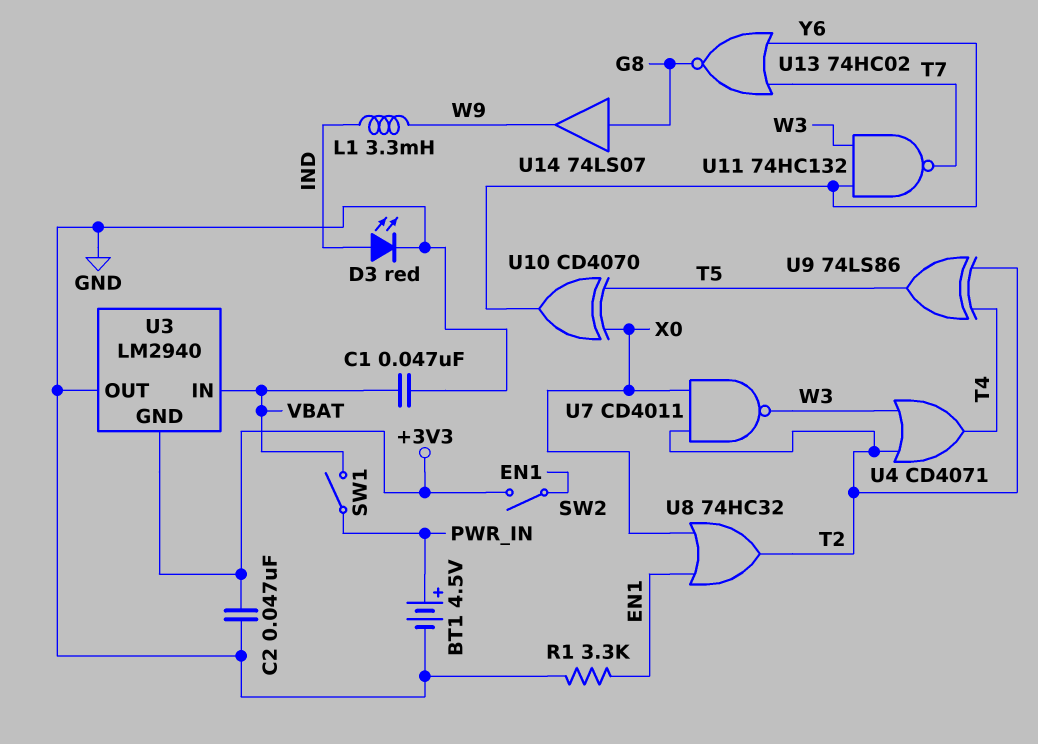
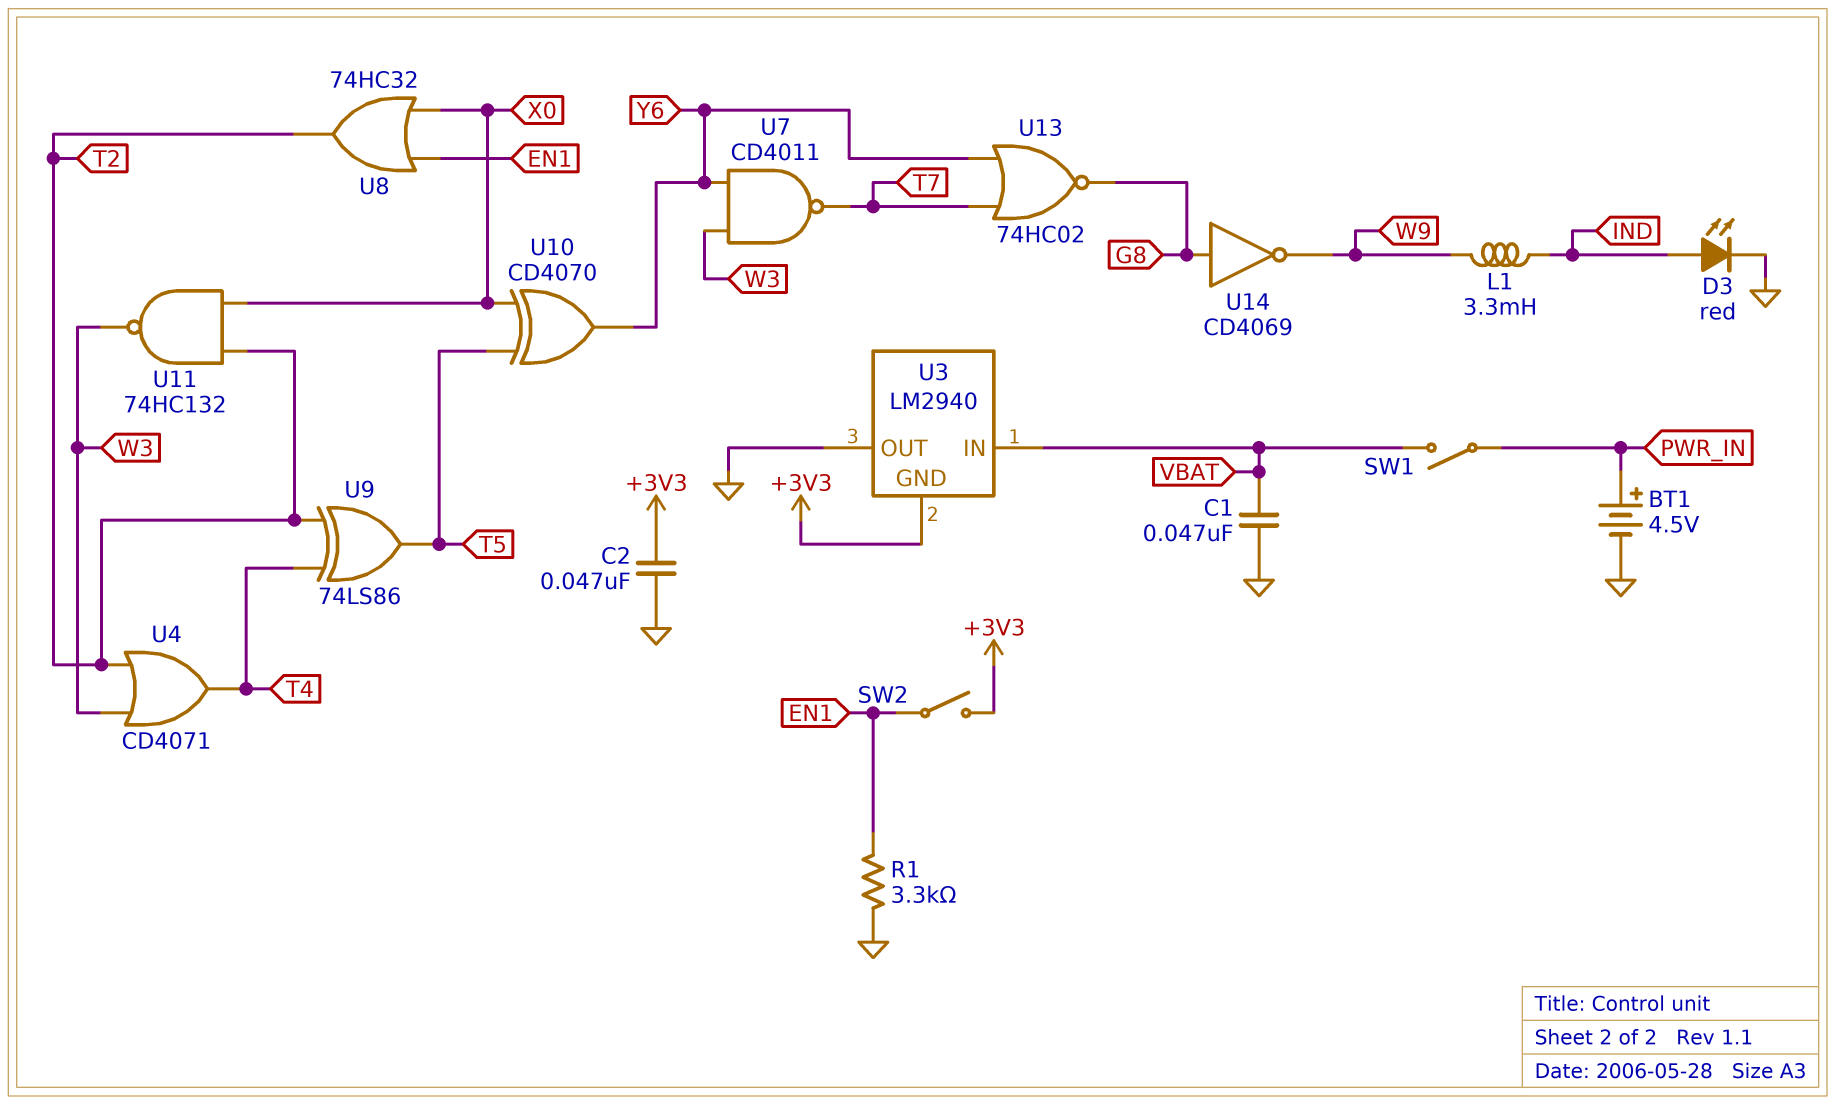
U7: NAND CD4011 (in T2, in X0, out W3) -> NAND CD4011 (in W3, in Y6, out T7)
U11: NAND 74HC132 (in W3, in Y6, out T7) -> NAND 74HC132 (in T2, in X0, out W3)
U14: buffer 74LS07 (in G8, out W9) -> NOT CD4069 (in G8, out W9)

